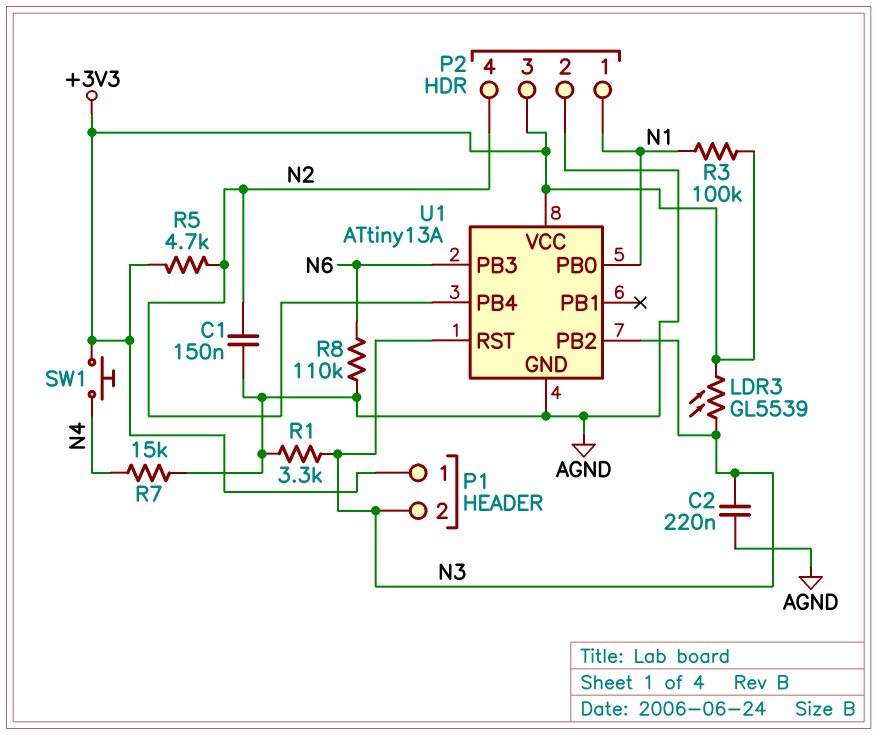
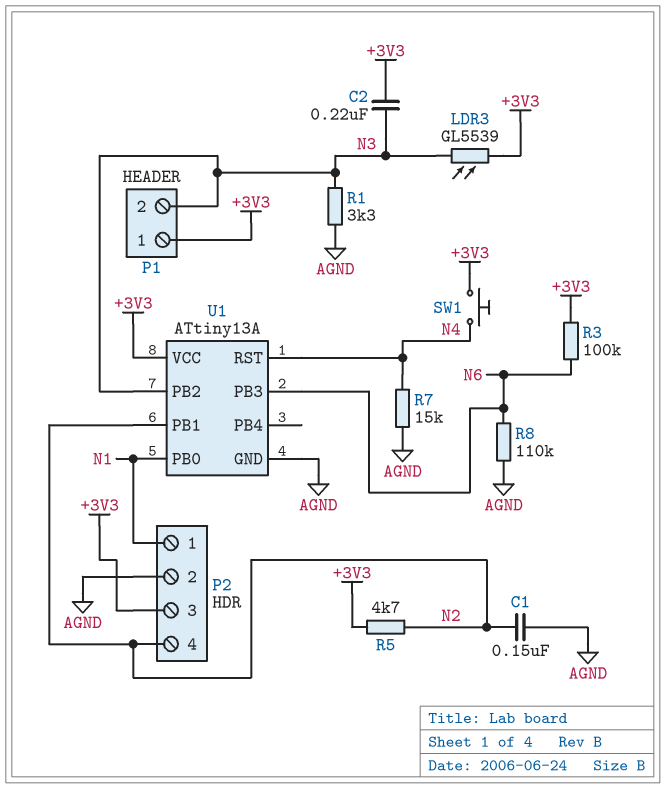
C2: 220nF (AGND, N3) -> 220nF (+3V3, N3)
R3: 100k (+3V3, N1) -> 100k (+3V3, N6)
U1 pin PB1: none -> N2
U1 pin PB4: N2 -> none
U1 pin RST: N3 -> N4

